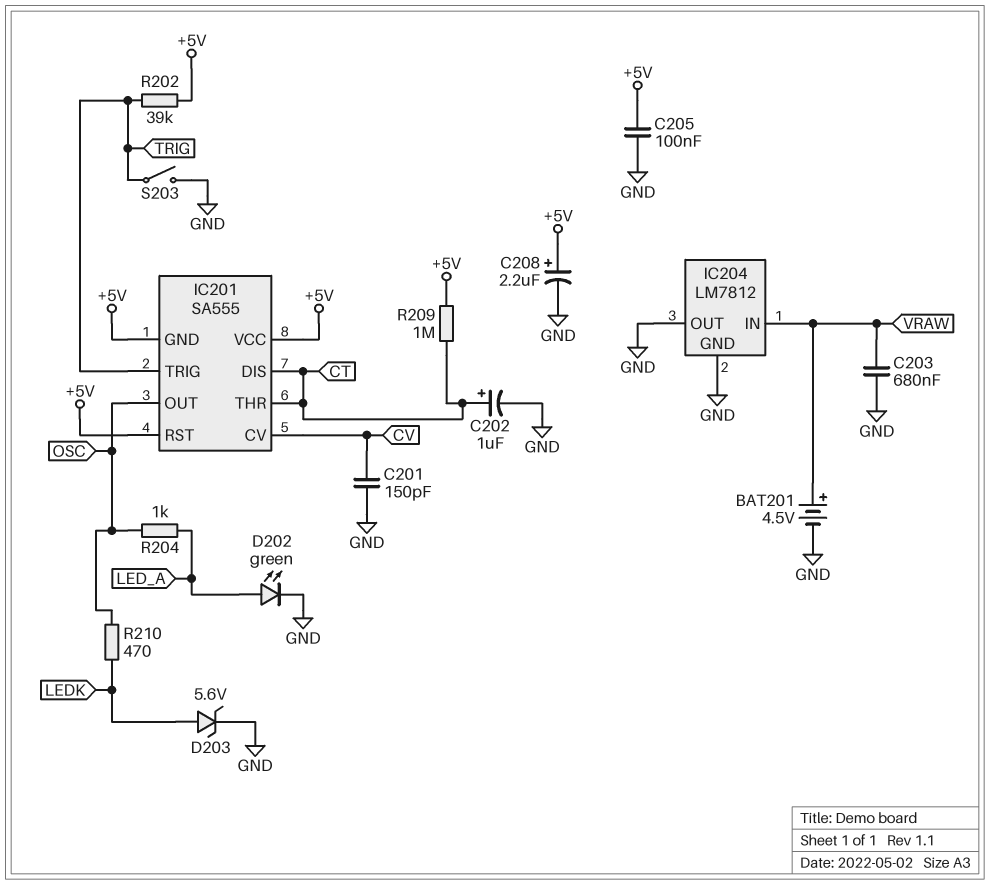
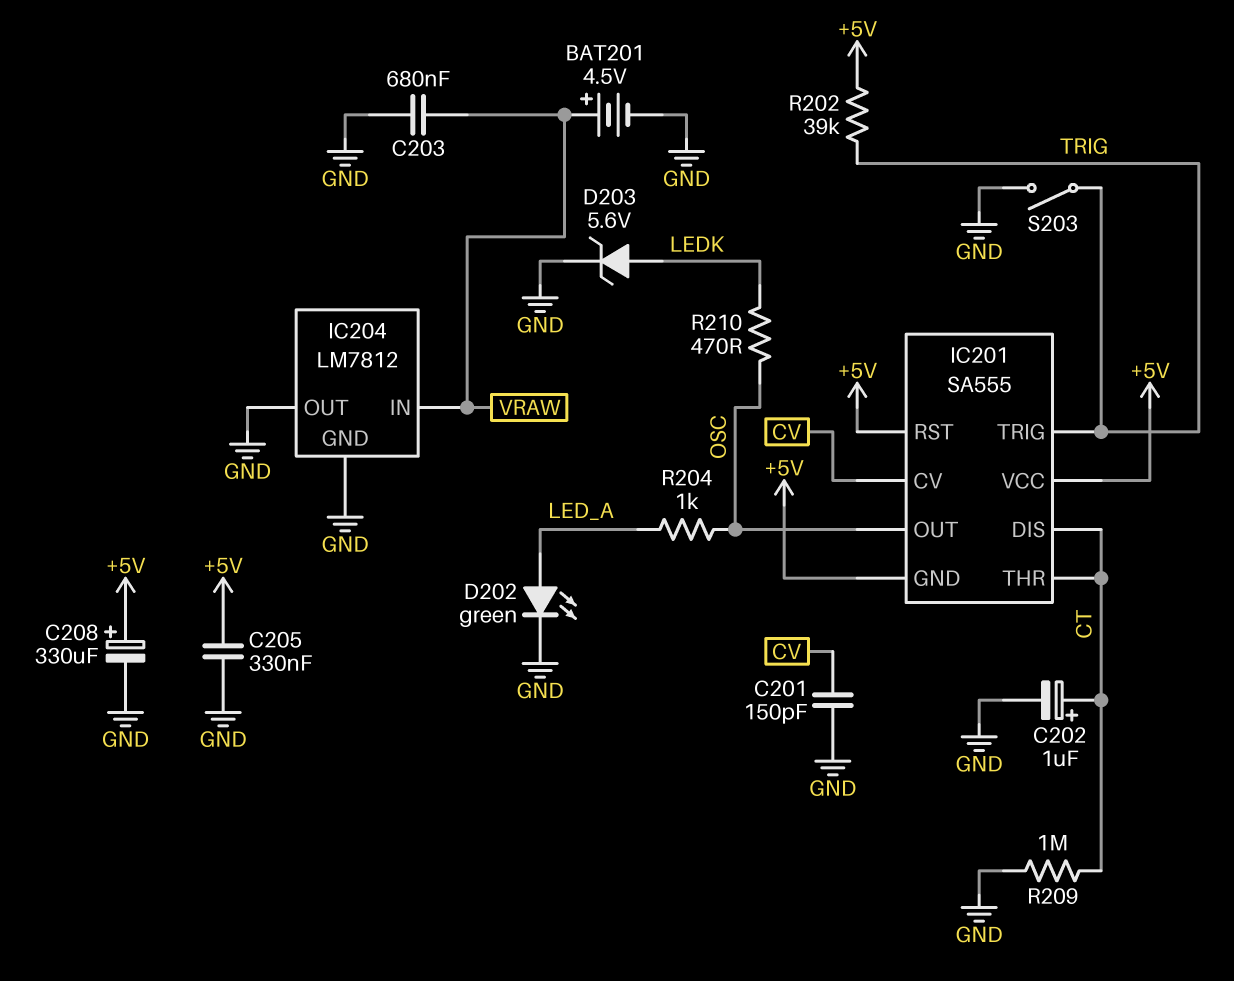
C205: 100nF (+5V, GND) -> 330nF (+5V, GND)
C208: 2.2uF (plus +5V, minus GND) -> 330uF (plus +5V, minus GND)
R209: 1M (+5V, CT) -> 1M (CT, GND)

